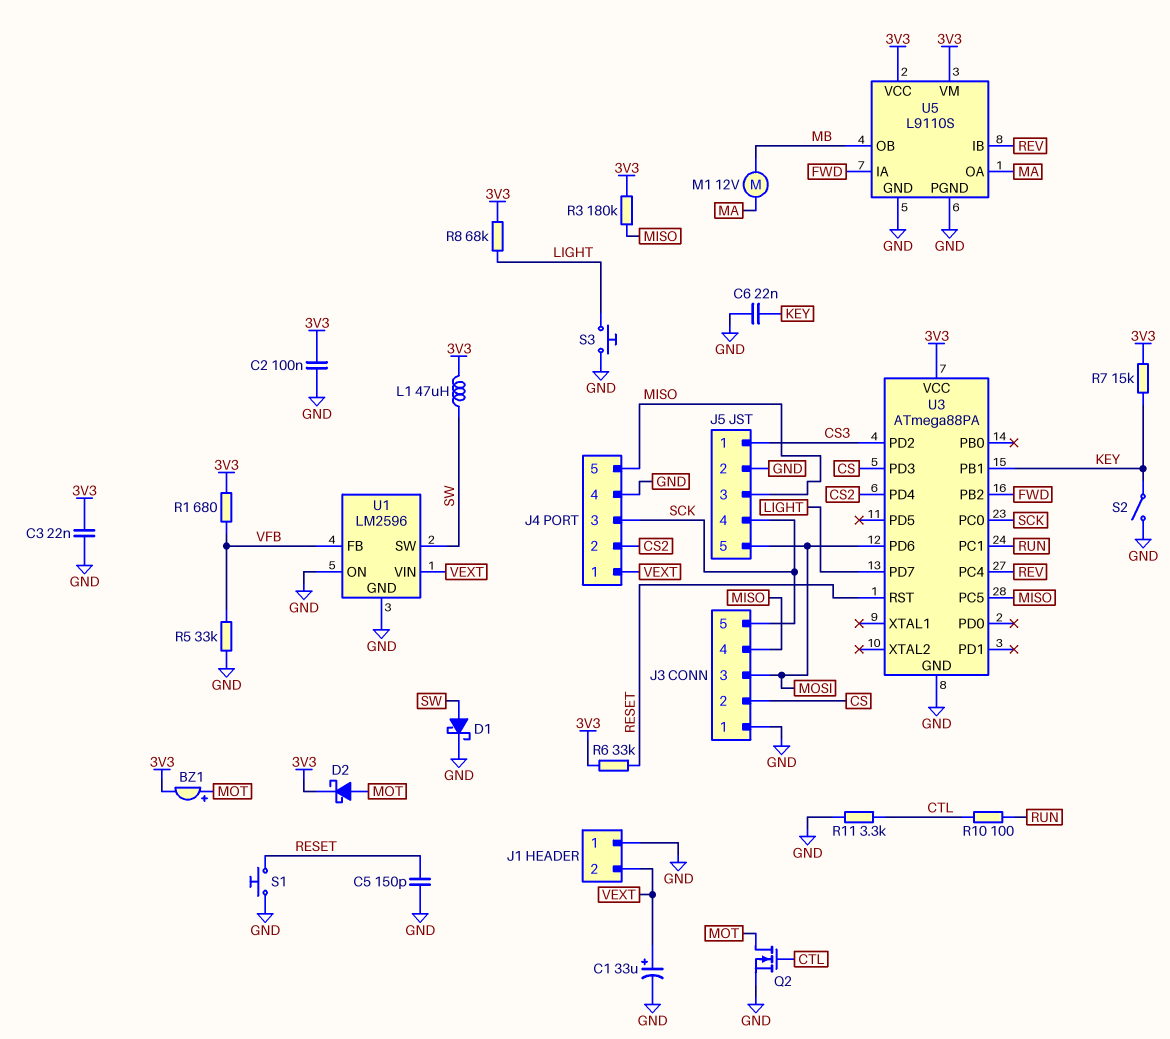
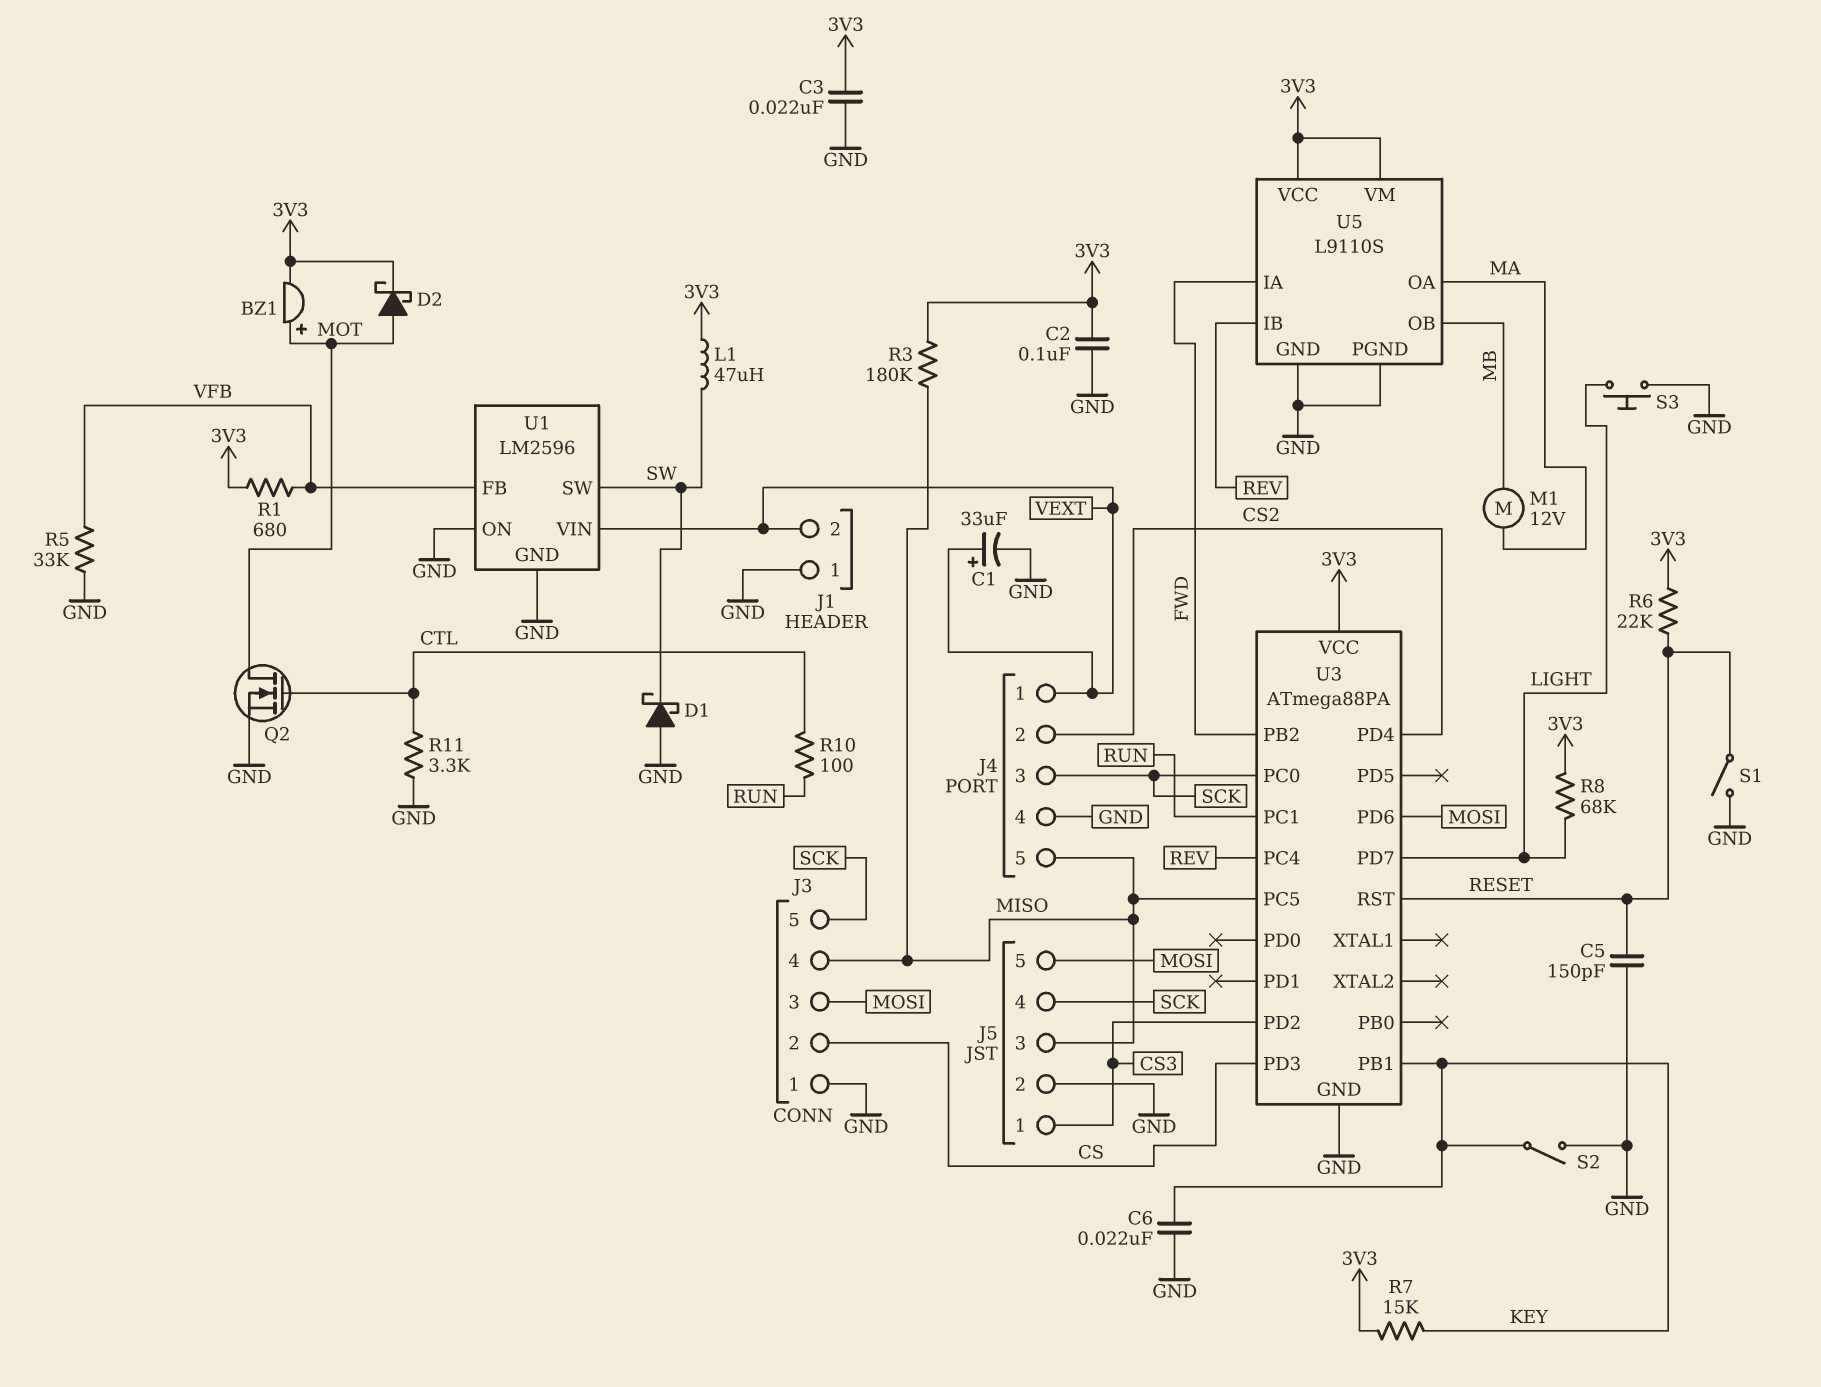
D1: schottky (A SW, K GND) -> schottky (A GND, K SW)
R6: 33k (3V3, RESET) -> 22k (3V3, RESET)
S1: button (GND, RESET) -> switch (GND, RESET)

